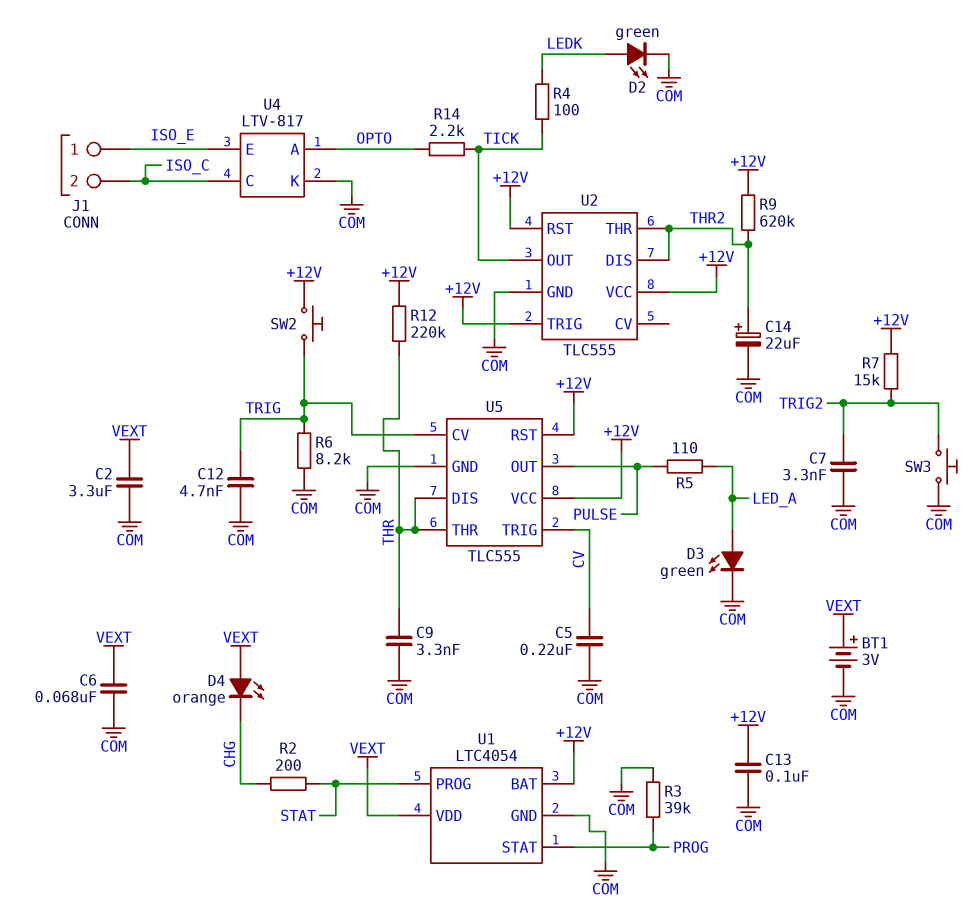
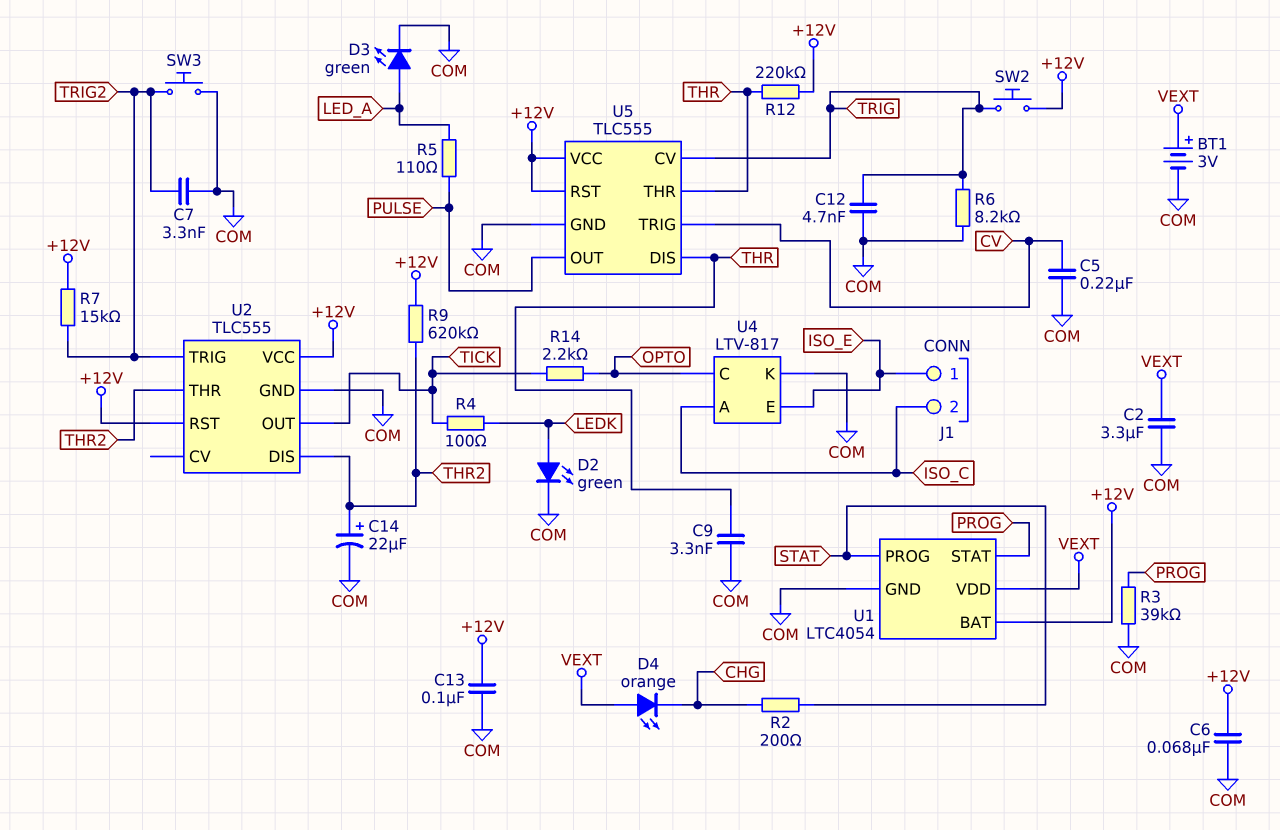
C6: 68nF (COM, VEXT) -> 68nF (+12V, COM)
U2 pin TRIG: +12V -> TRIG2
U4 pin A: OPTO -> ISO_C
U4 pin C: ISO_C -> OPTO

